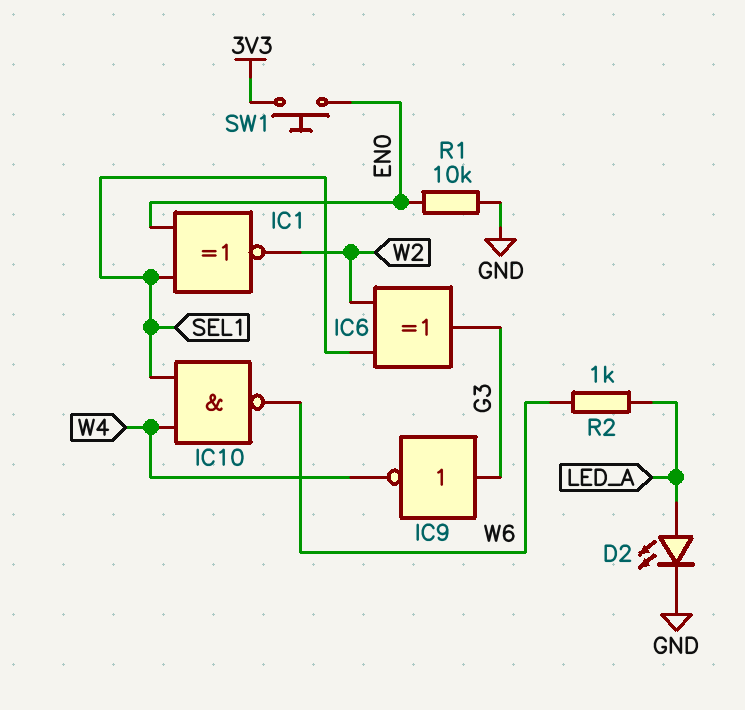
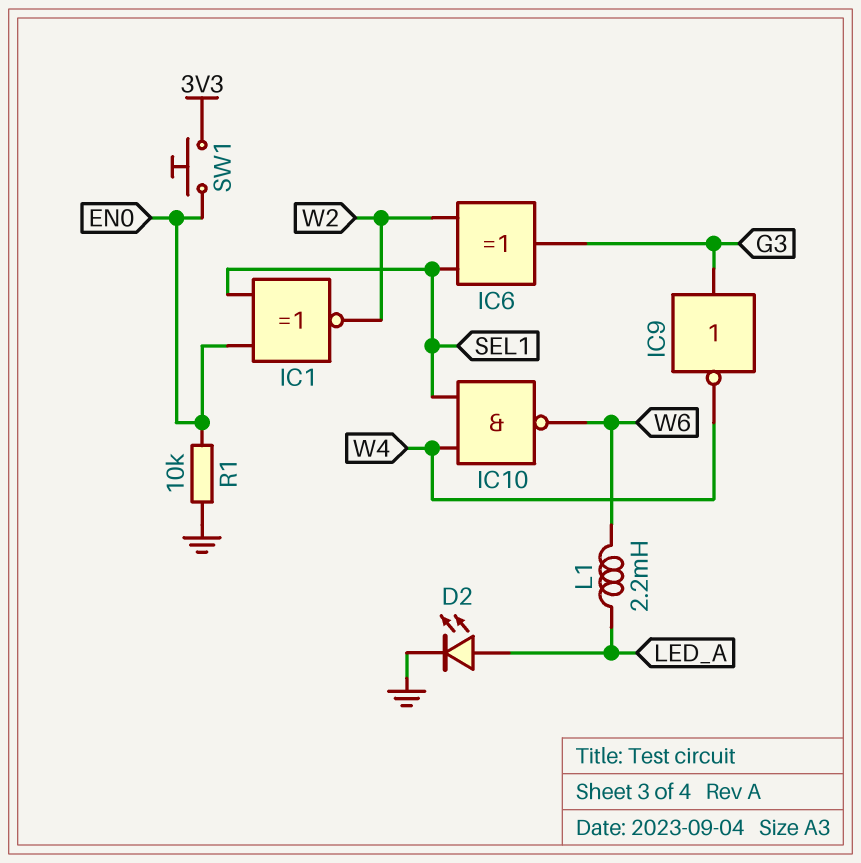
L1: none -> 2.2mH (LED_A, W6)
R2: 1k (LED_A, W6) -> none

